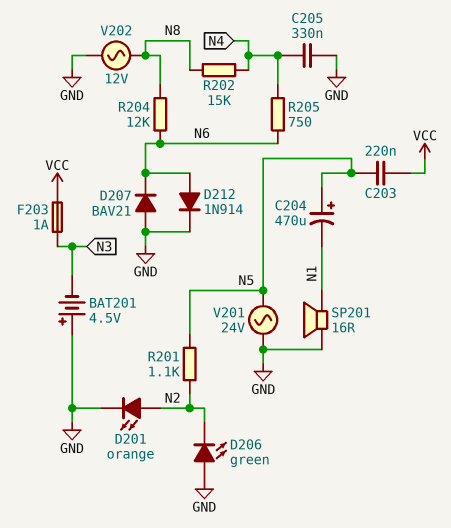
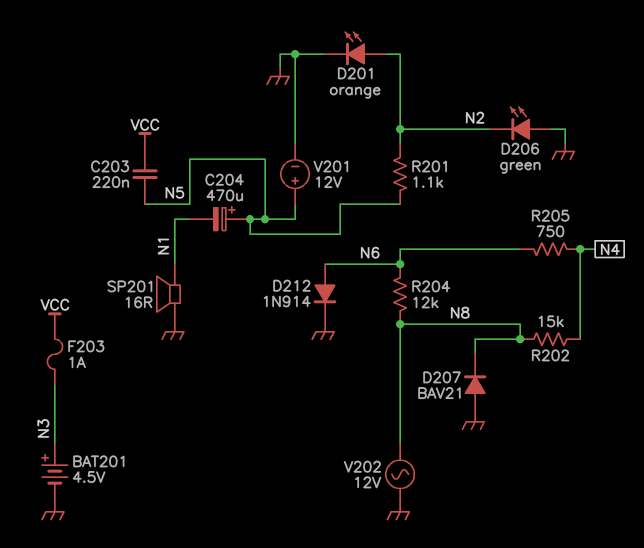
BAT201: 4.5V (plus GND, minus N3) -> 4.5V (plus N3, minus GND)
C205: 330nF (GND, N4) -> none
D207: diode BAV21 (A GND, K N6) -> diode BAV21 (A GND, K N8)
V201: AC 24V (GND, N5) -> 12V (plus N5, minus GND)

